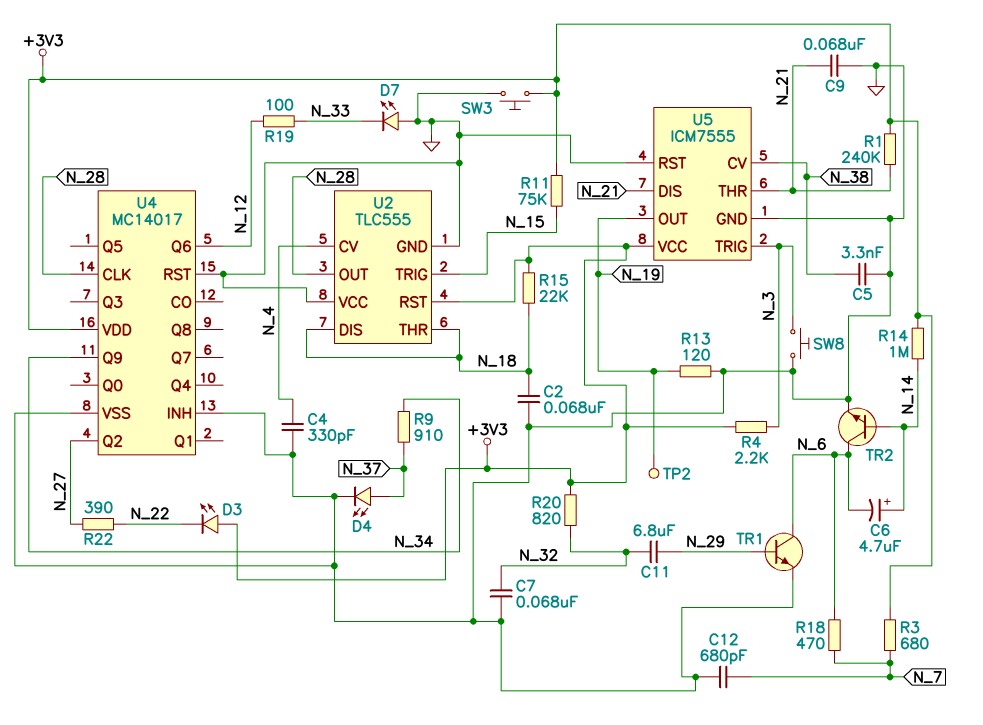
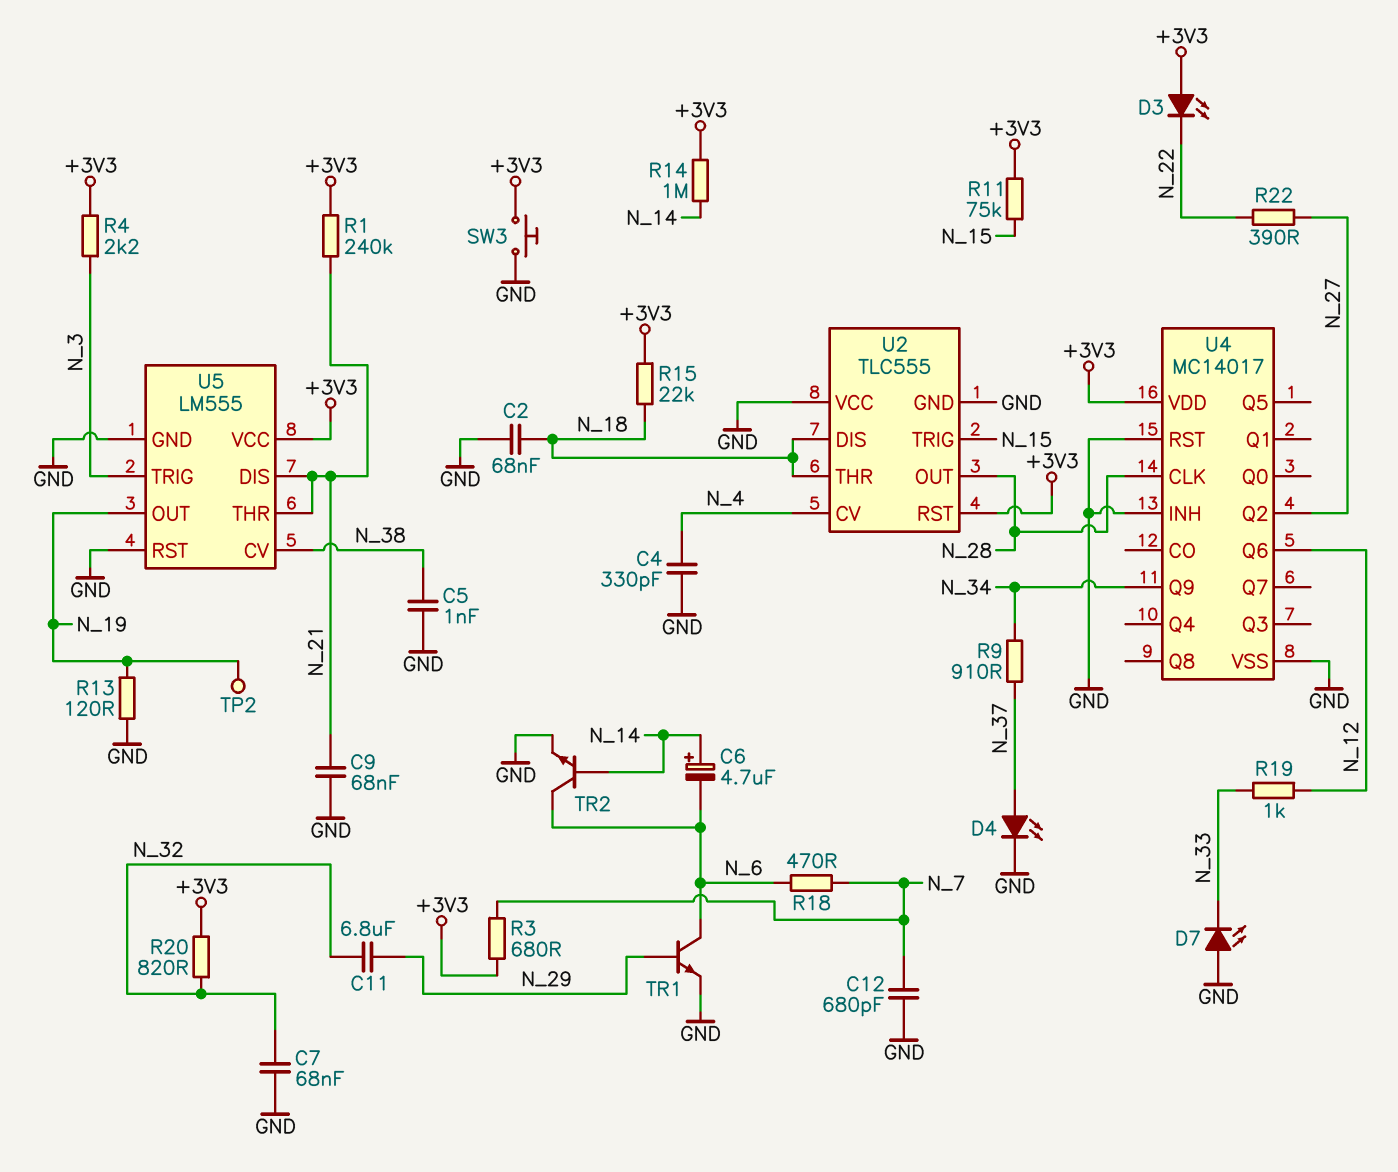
C5: 3.3nF (GND, N_38) -> 1nF (GND, N_38)
R19: 100 (N_12, N_33) -> 1k (N_12, N_33)
SW8: button (GND, N_3) -> none
U5: ICM7555 -> LM555

